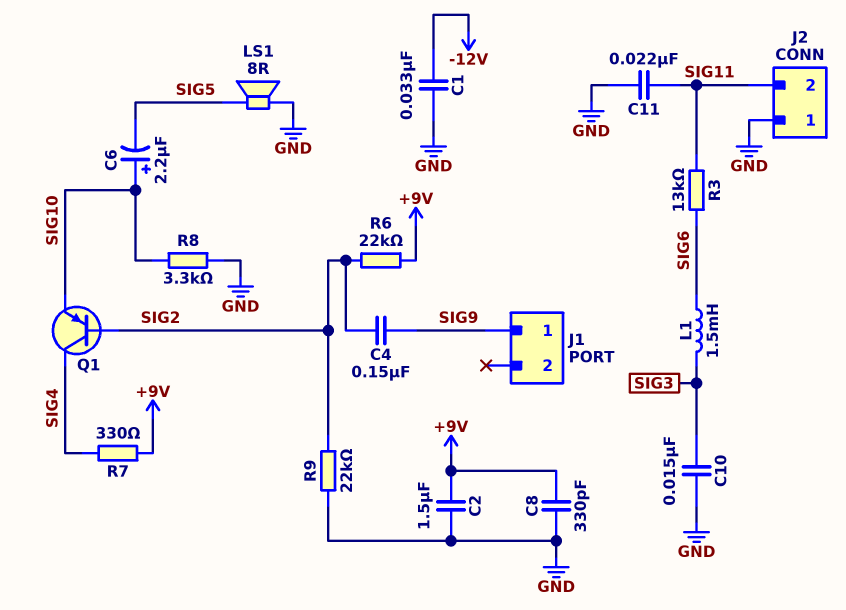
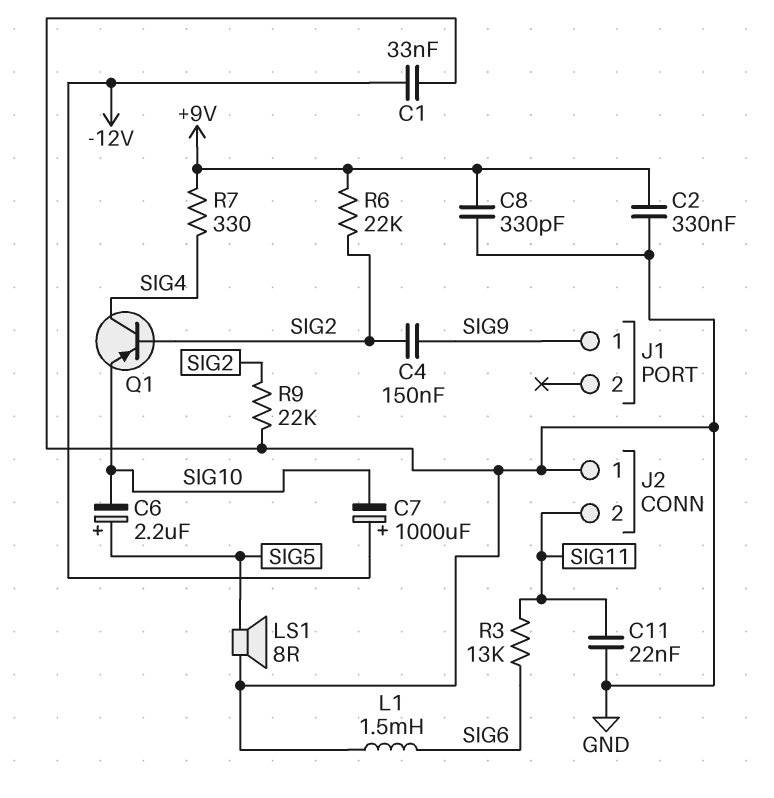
C2: 1.5uF (+9V, GND) -> 330nF (+9V, GND)
C6: 2.2uF (plus SIG10, minus SIG5) -> 2.2uF (plus SIG5, minus SIG10)
C7: none -> 1000uF (plus -12V, minus SIG10)
C10: 15nF (GND, SIG3) -> none
L1: 1.5mH (SIG3, SIG6) -> 1.5mH (GND, SIG6)
R8: 3.3k (GND, SIG10) -> none

